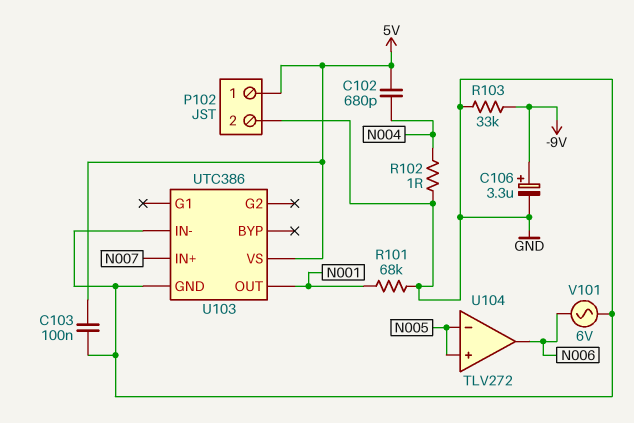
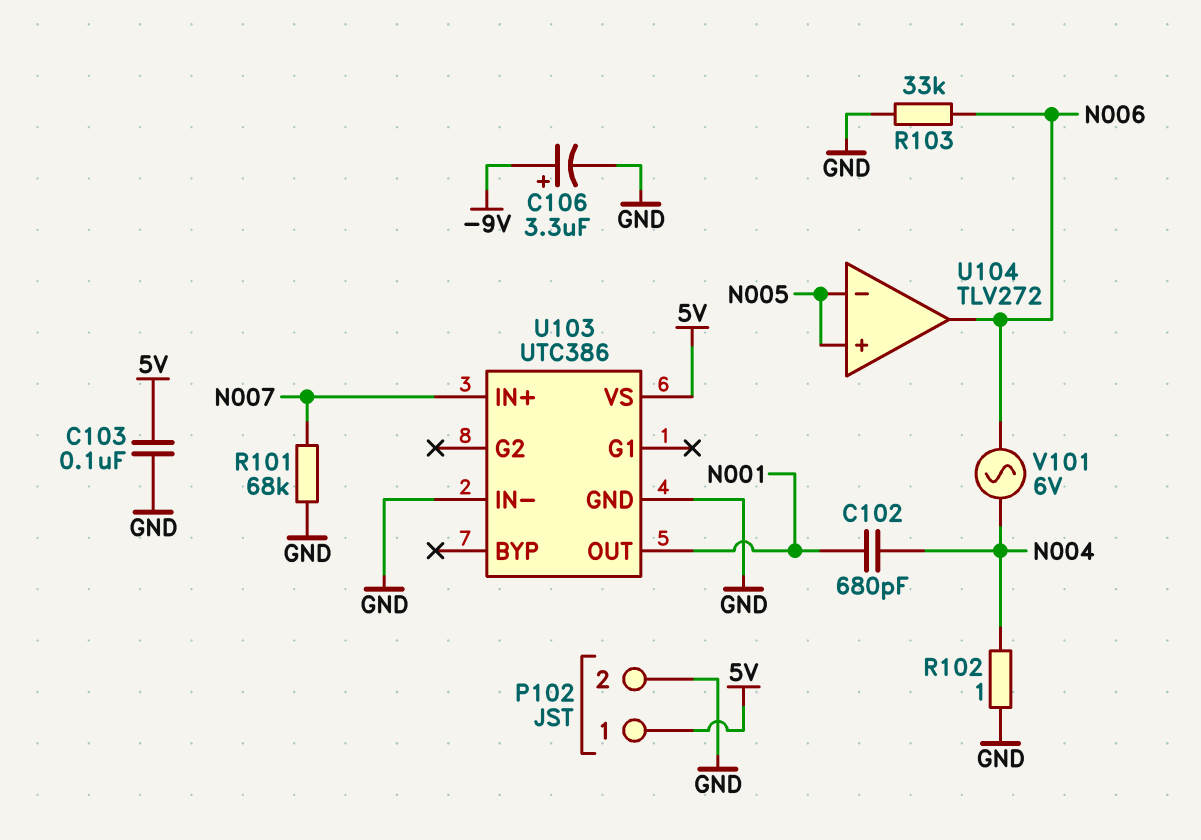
C102: 680pF (5V, N004) -> 680pF (N001, N004)
R101: 68k (GND, N001) -> 68k (GND, N007)
R103: 33k (-9V, GND) -> 33k (GND, N006)
V101: AC 6V (GND, N006) -> AC 6V (N004, N006)

